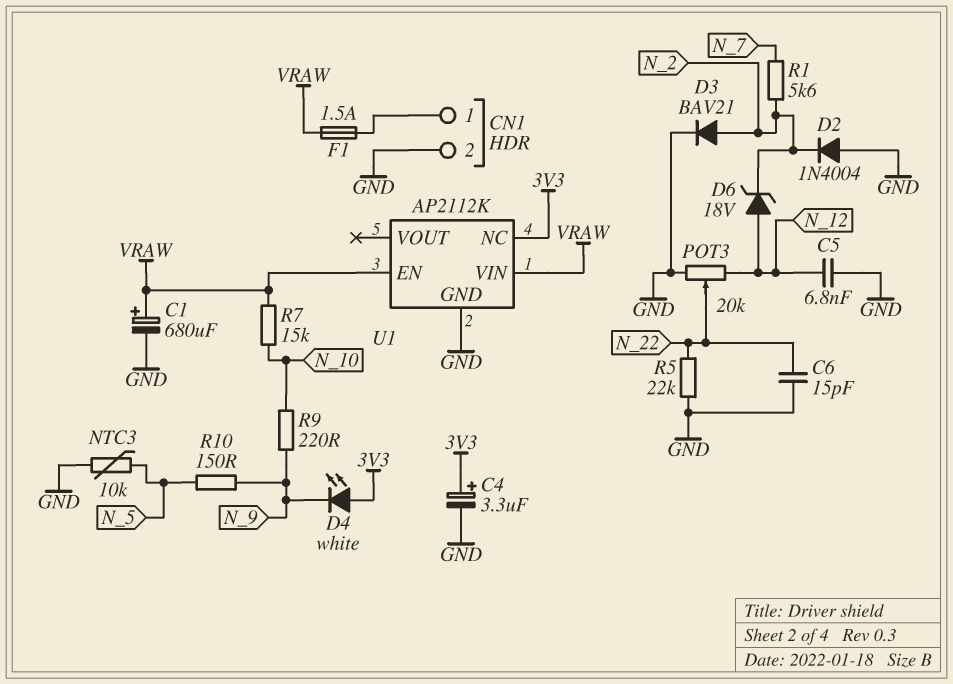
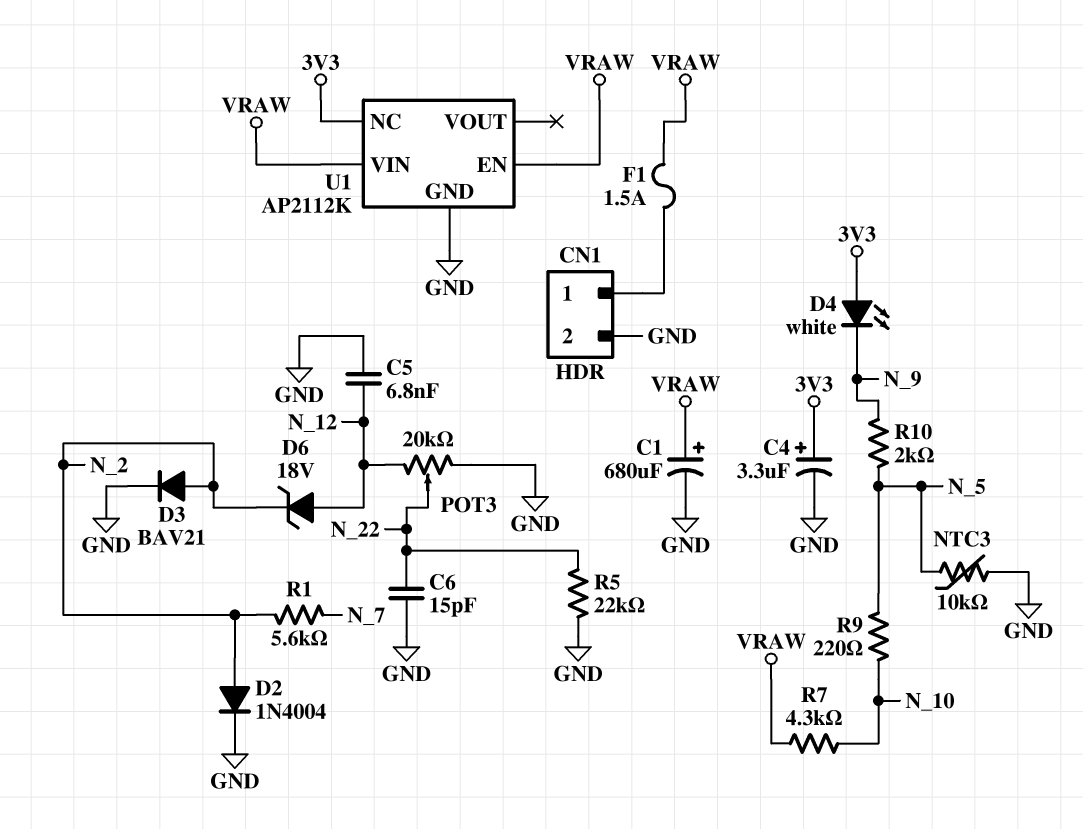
D2: diode 1N4004 (A GND, K N_2) -> diode 1N4004 (A N_2, K GND)
R7: 15k (N_10, VRAW) -> 4.3k (N_10, VRAW)
R9: 220 (N_9, N_10) -> 220 (N_5, N_10)
R10: 150 (N_5, N_9) -> 2k (N_5, N_9)

